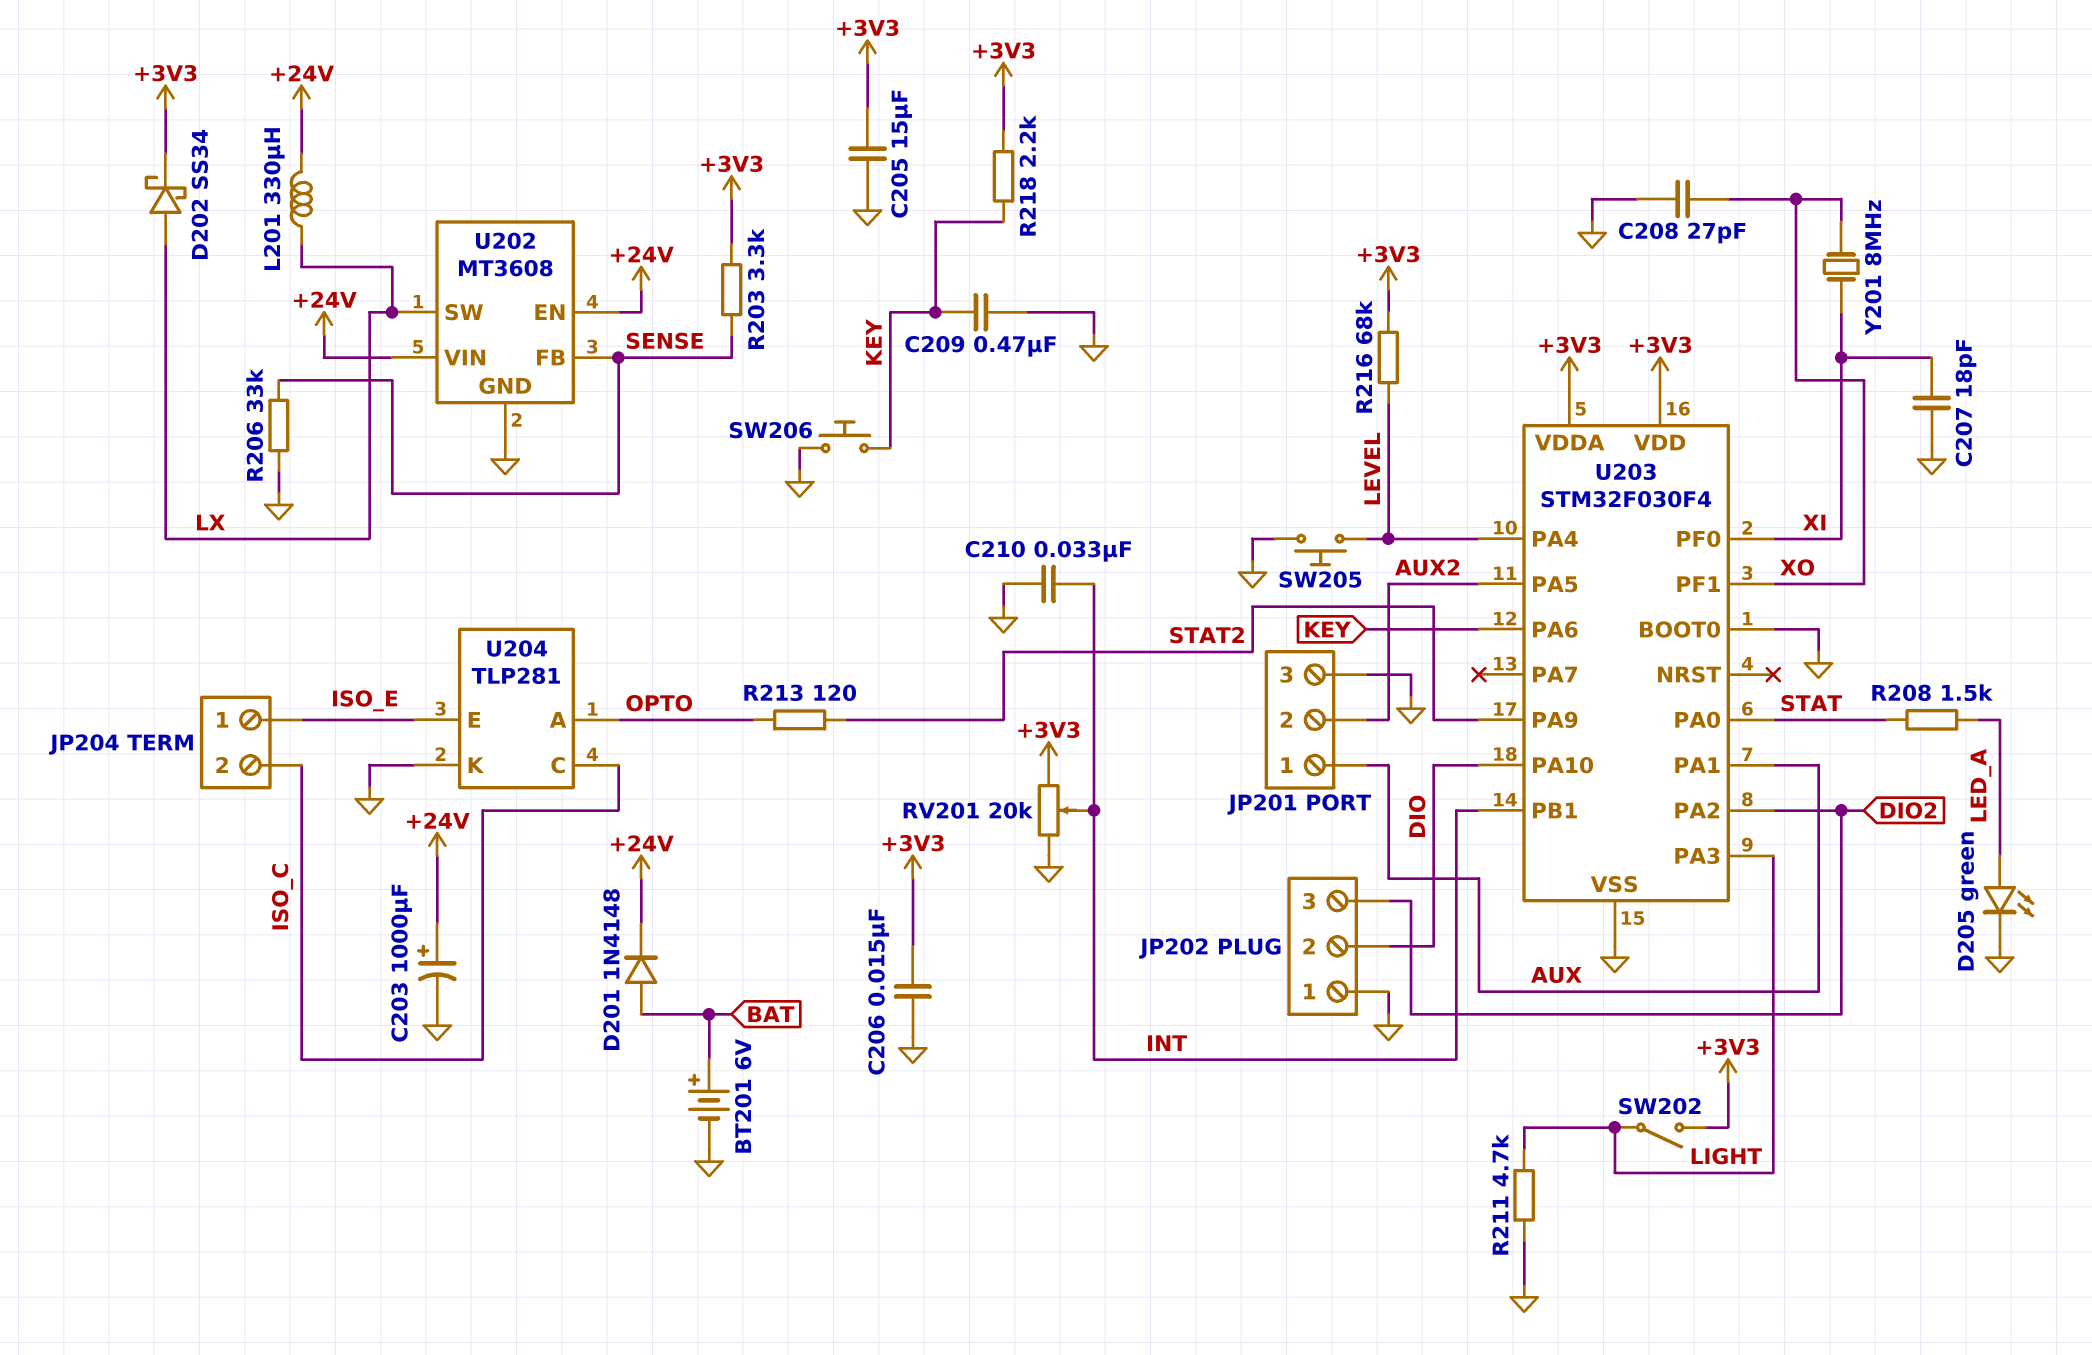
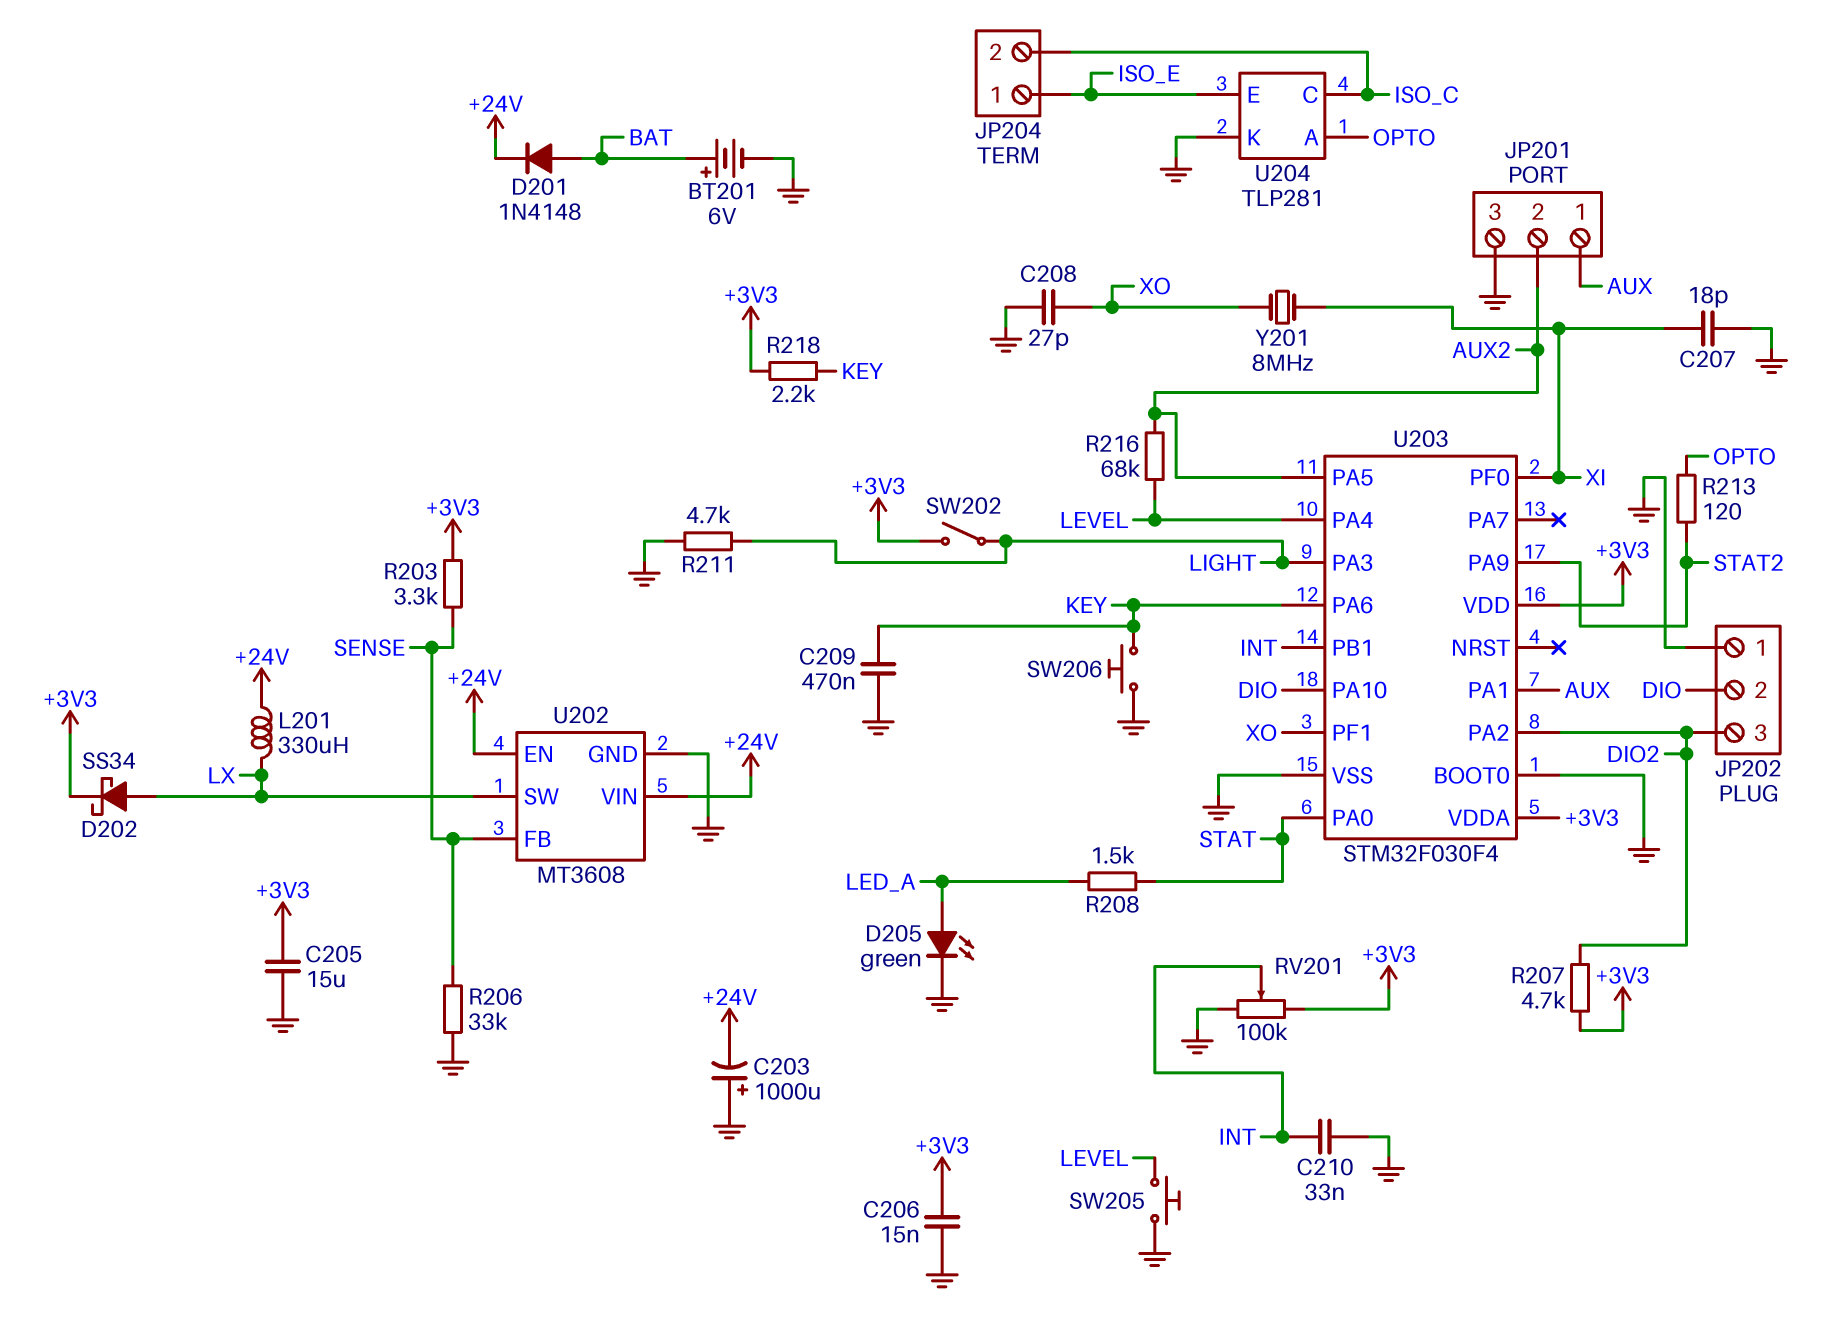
C203: 1000uF (plus +24V, minus GND) -> 1000uF (plus GND, minus +24V)
R207: none -> 4.7k (+3V3, DIO2)
R216: 68k (+3V3, LEVEL) -> 68k (AUX2, LEVEL)
RV201: 20k (+3V3, GND, wiper INT) -> 100k (+3V3, GND, wiper INT)

